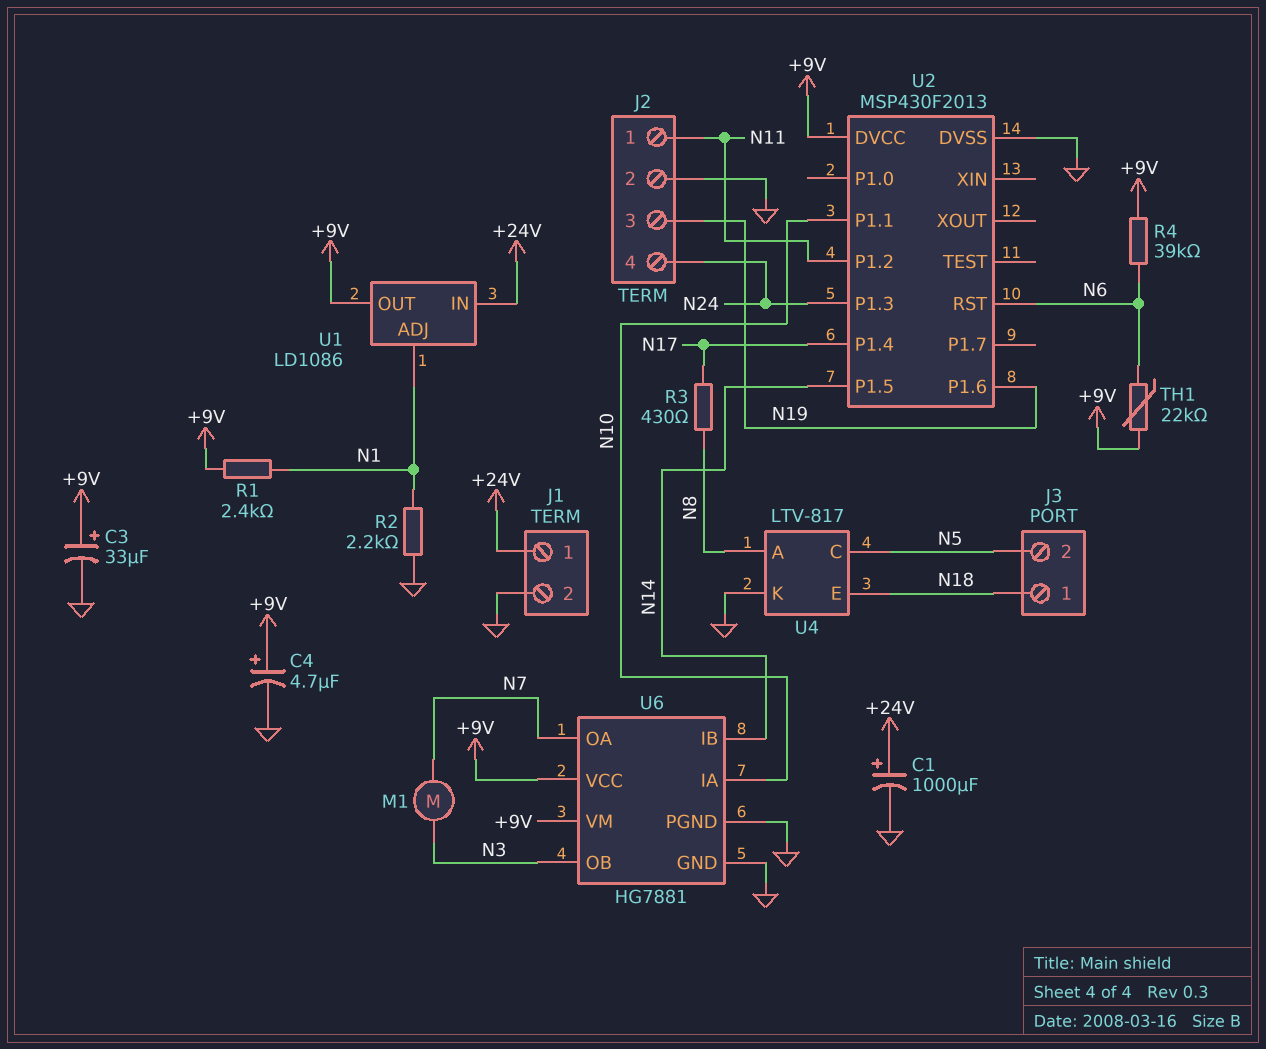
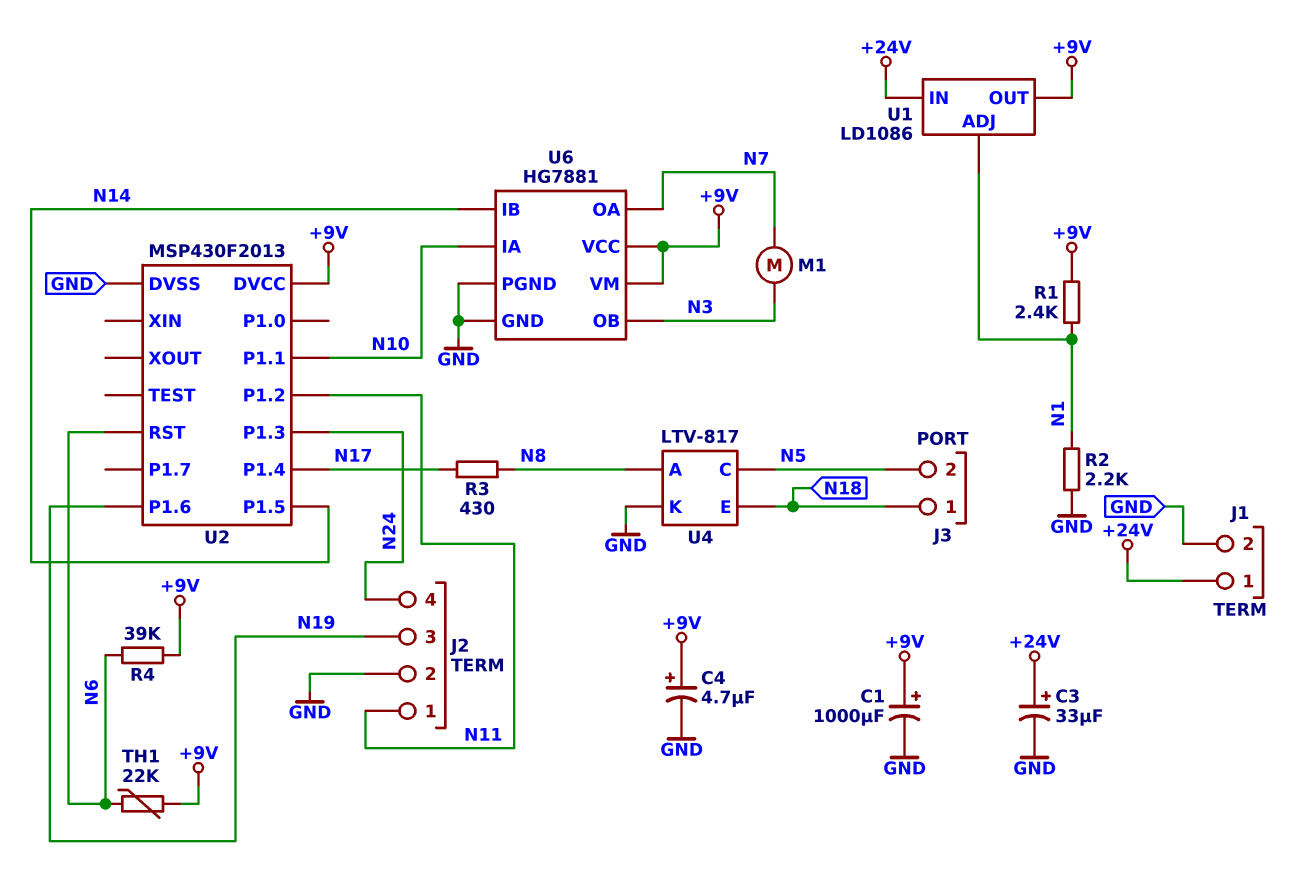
C1: 1000uF (plus +24V, minus GND) -> 1000uF (plus +9V, minus GND)
C3: 33uF (plus +9V, minus GND) -> 33uF (plus +24V, minus GND)

